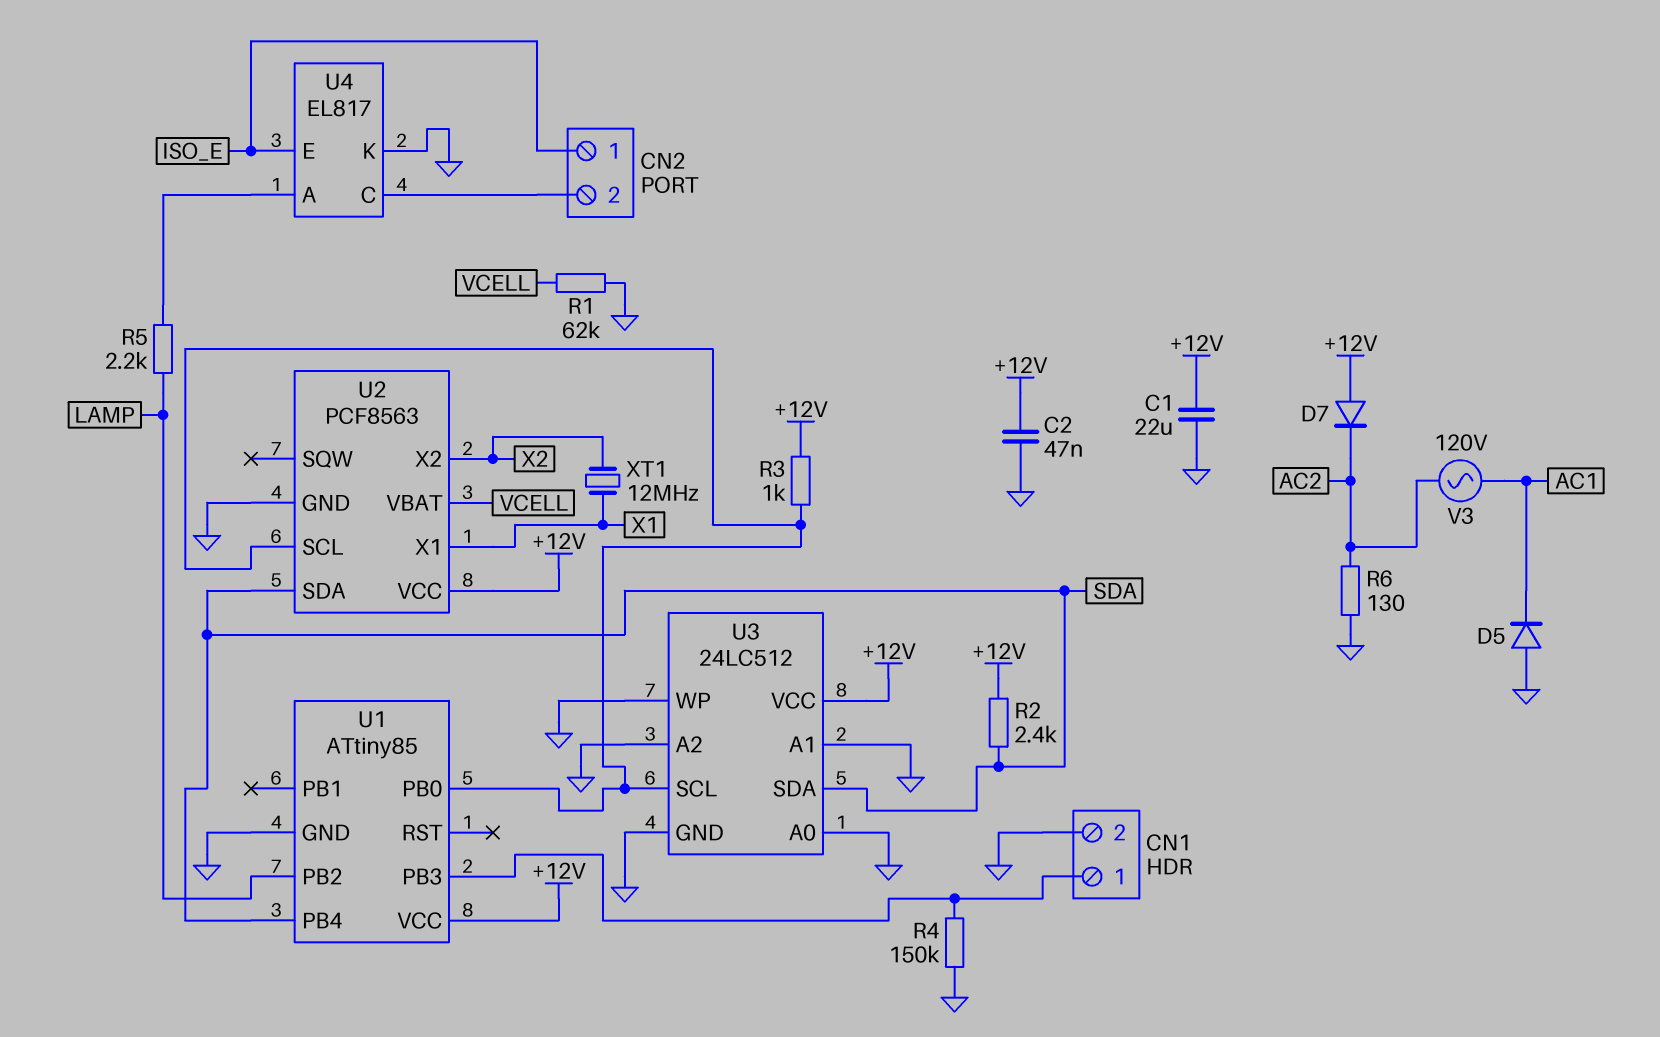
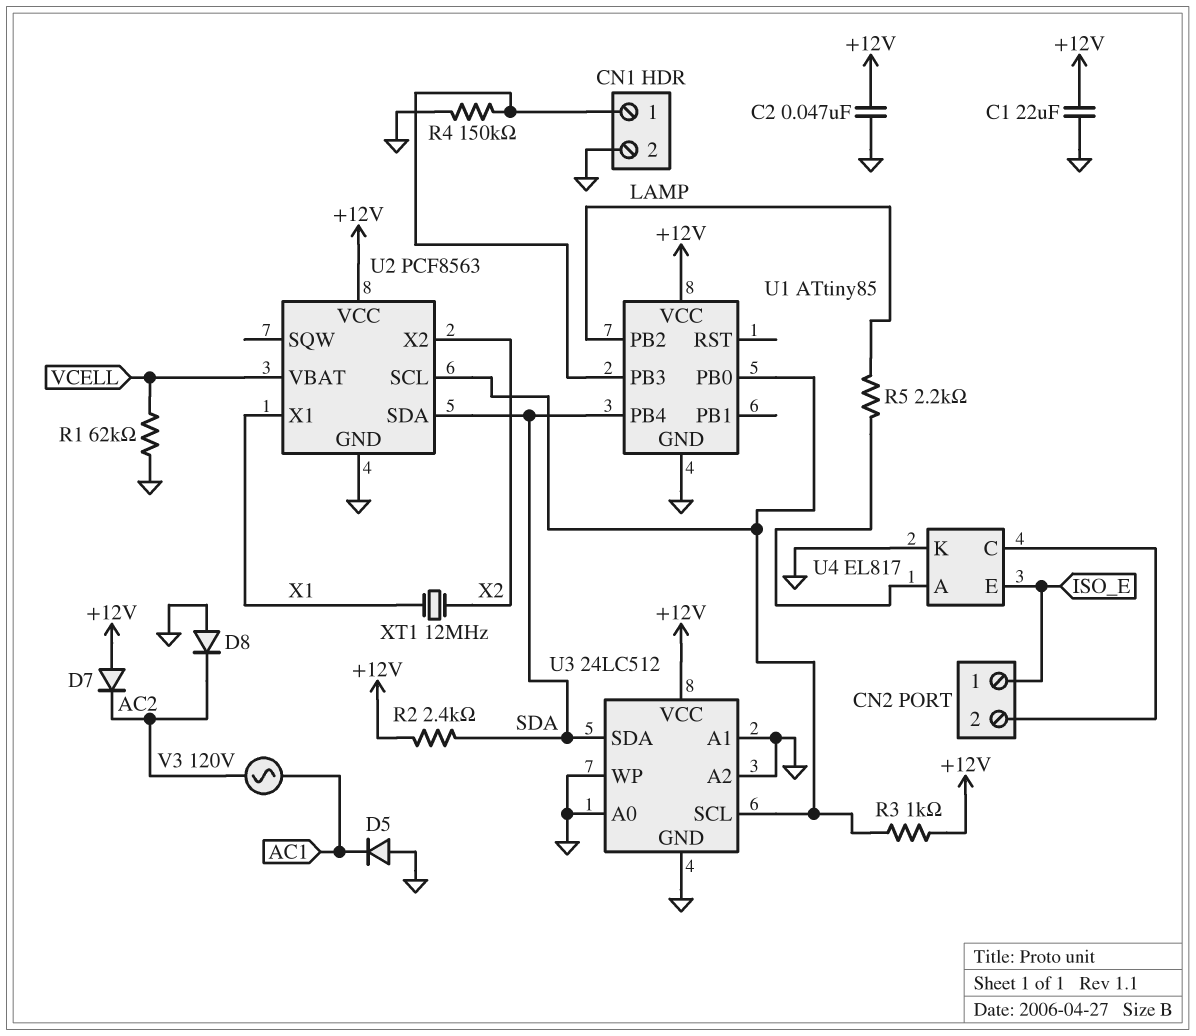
D8: none -> diode (A GND, K AC2)
R6: 130 (AC2, GND) -> none

